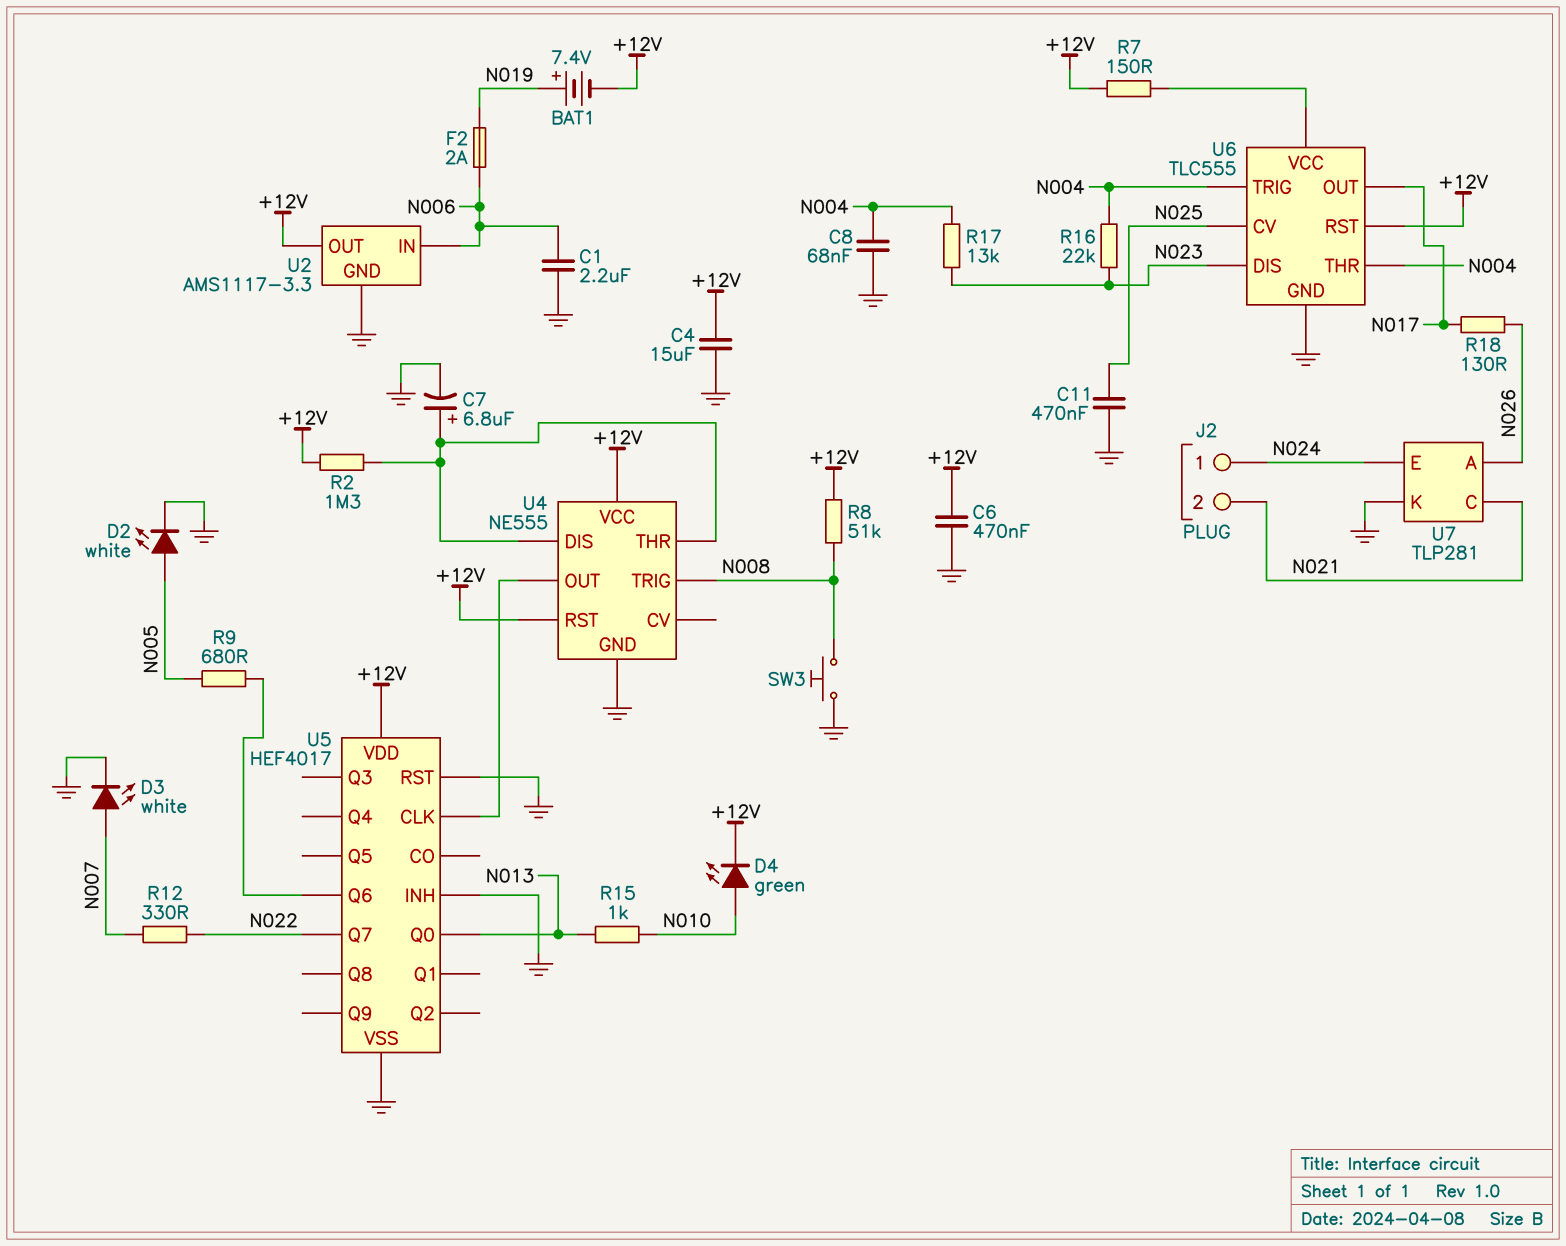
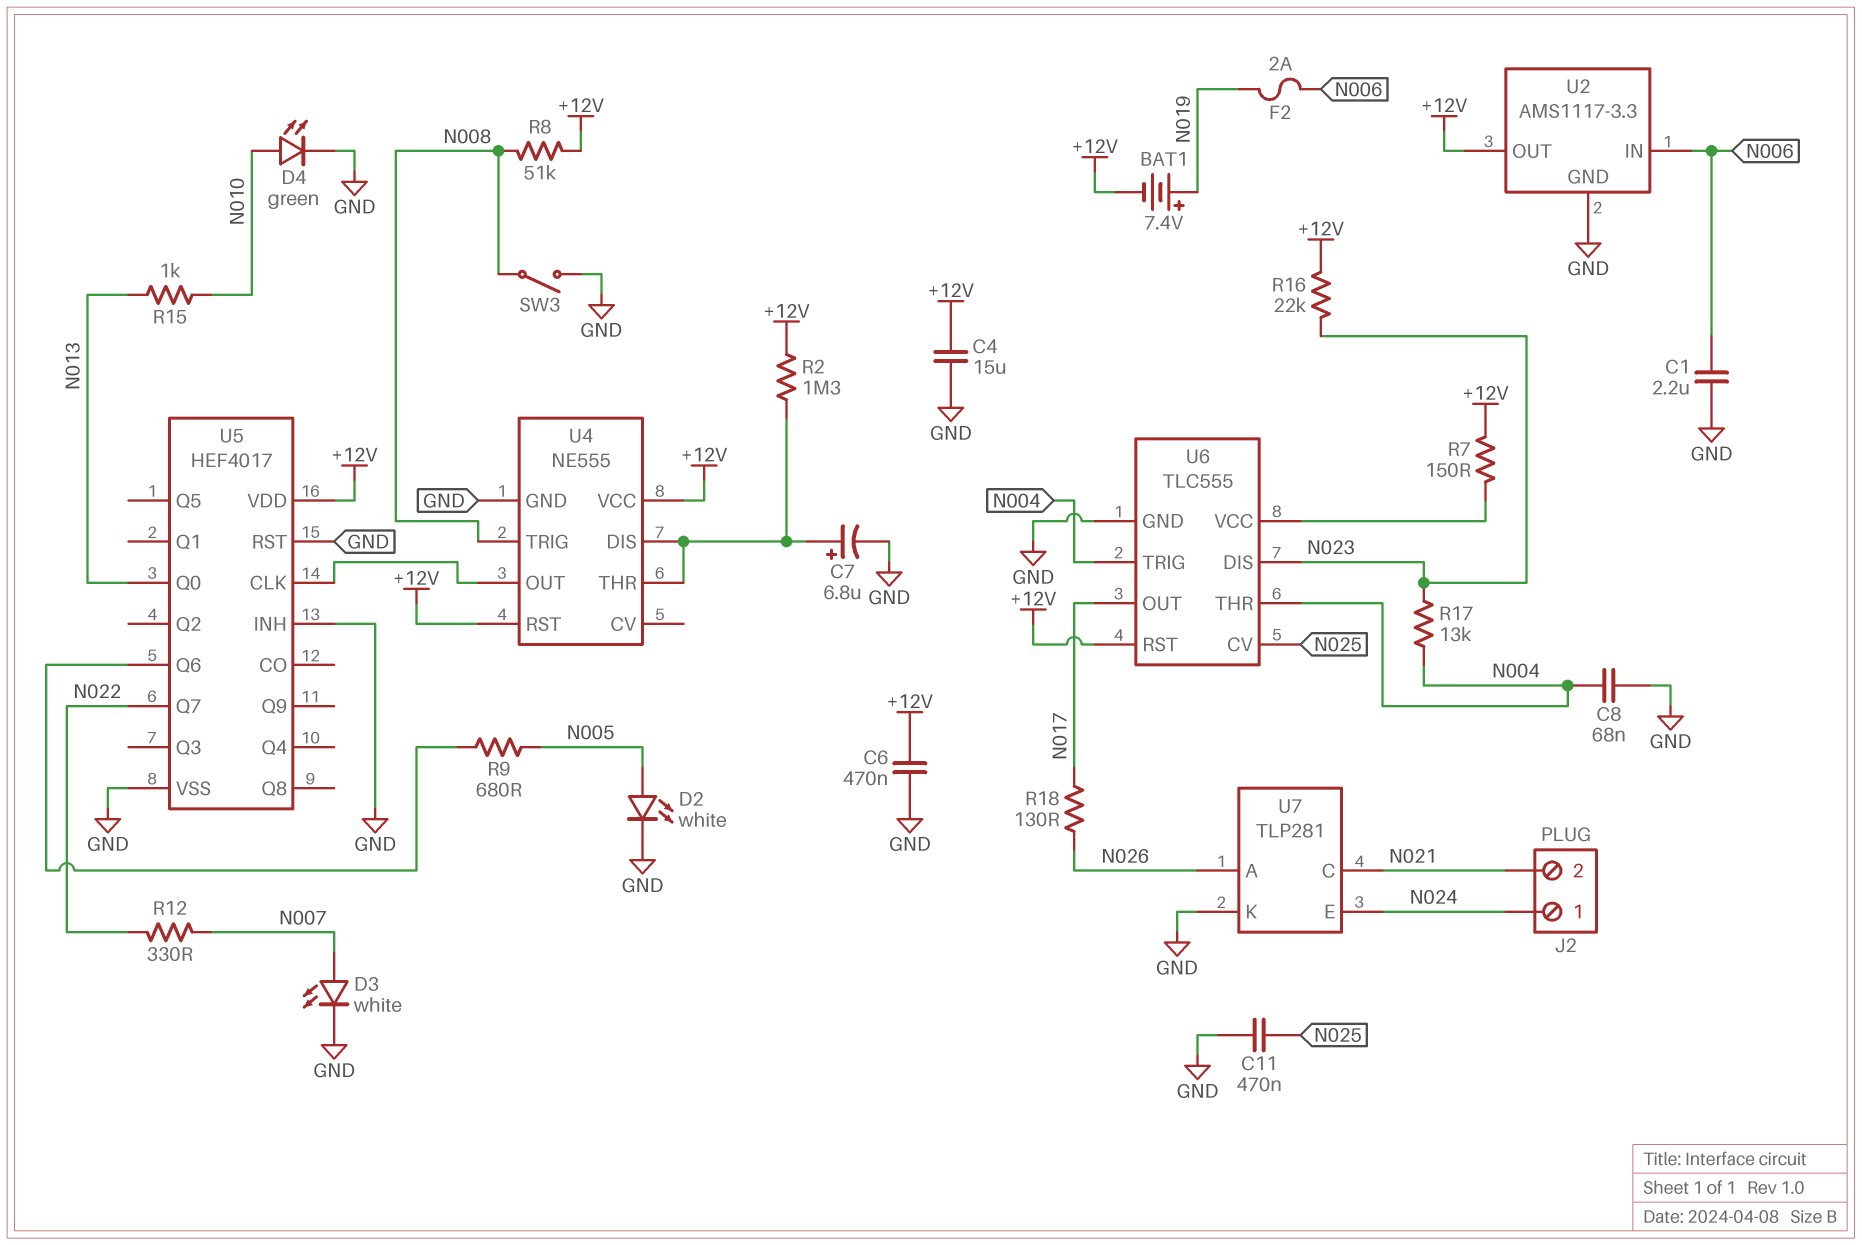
D4: LED green (A N010, K +12V) -> LED green (A N010, K GND)
R16: 22k (N004, N023) -> 22k (+12V, N023)
SW3: button (GND, N008) -> switch (GND, N008)

